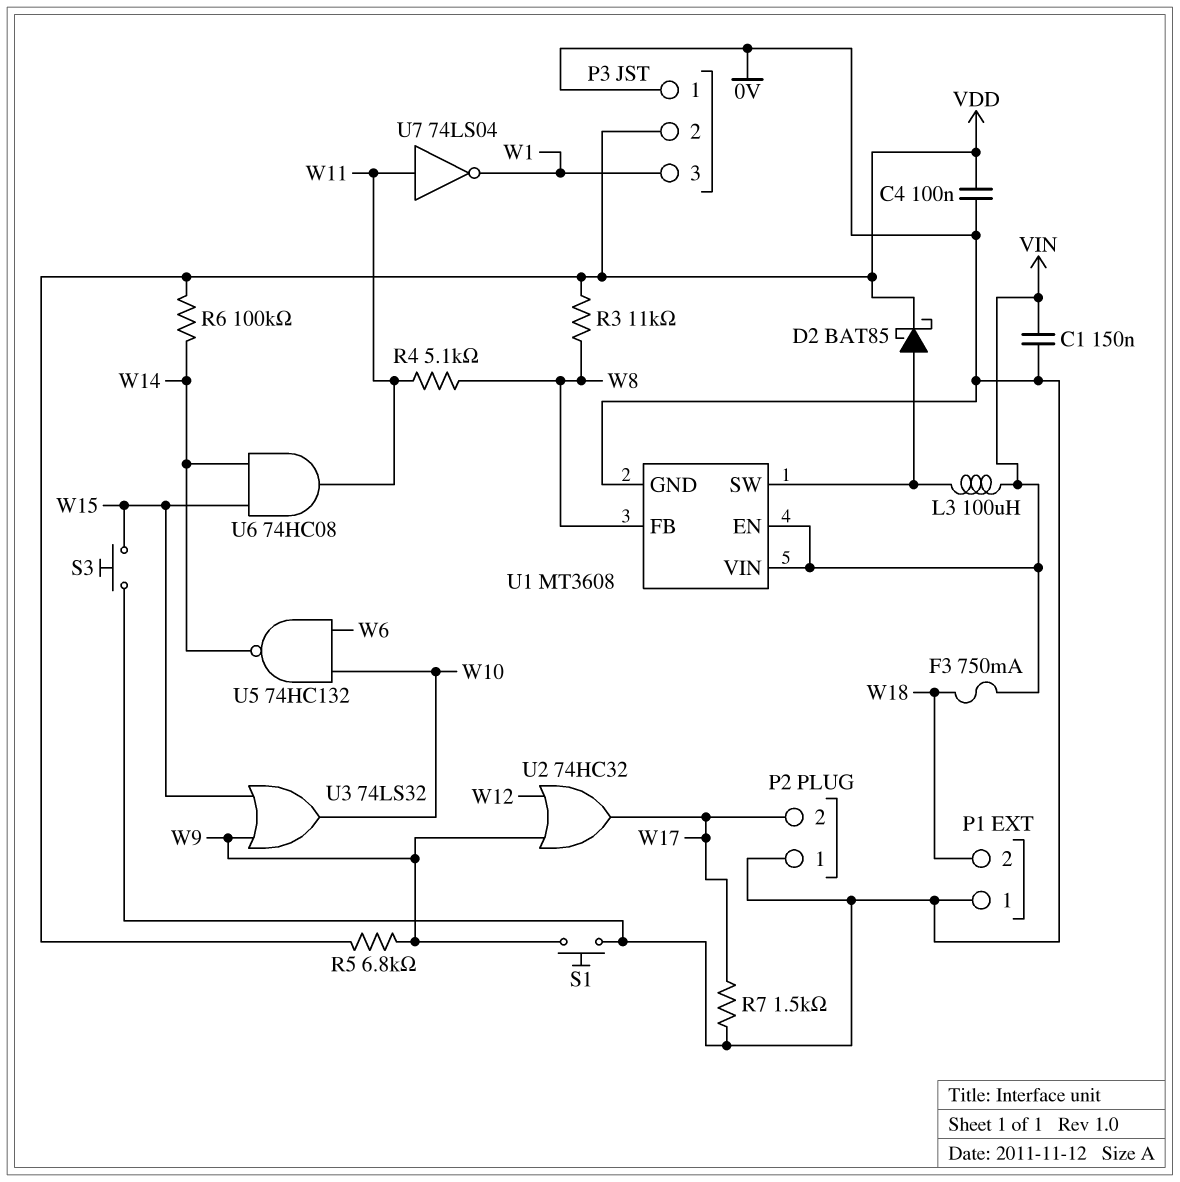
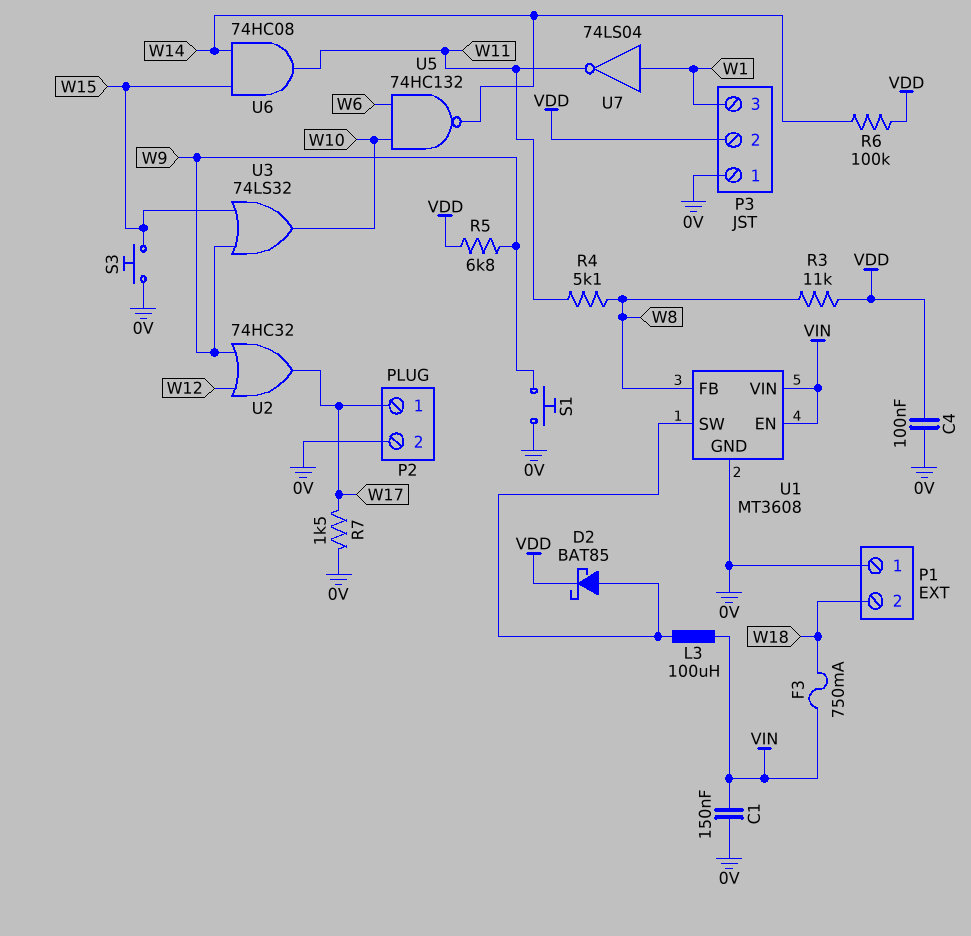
P2 pin 1: 0V -> W17
P2 pin 2: W17 -> 0V
U7: NOT 74LS04 (in W11, out W1) -> NOT 74LS04 (in W1, out W11)

